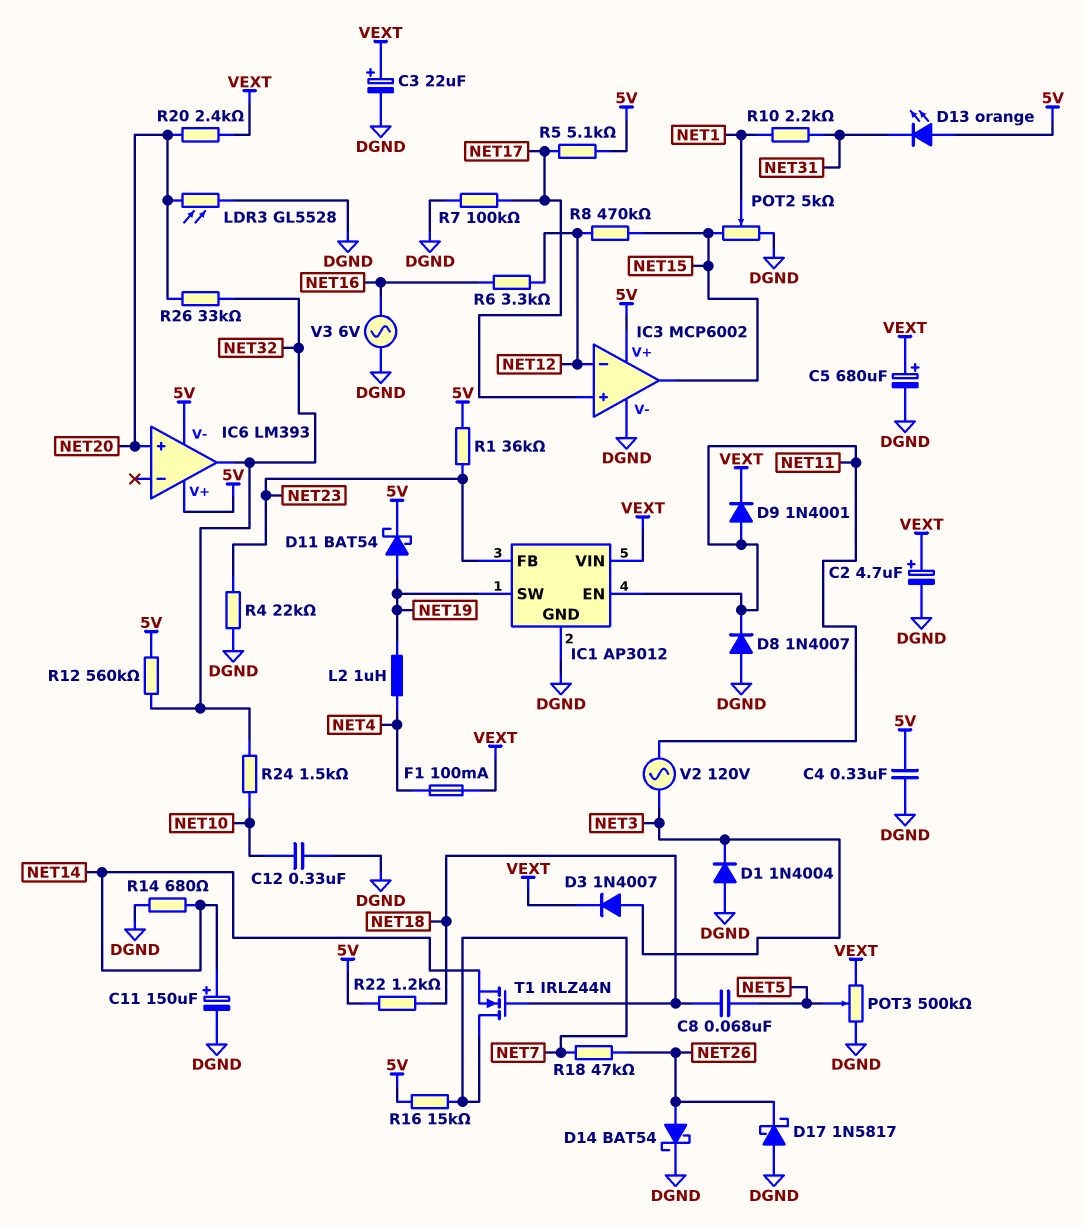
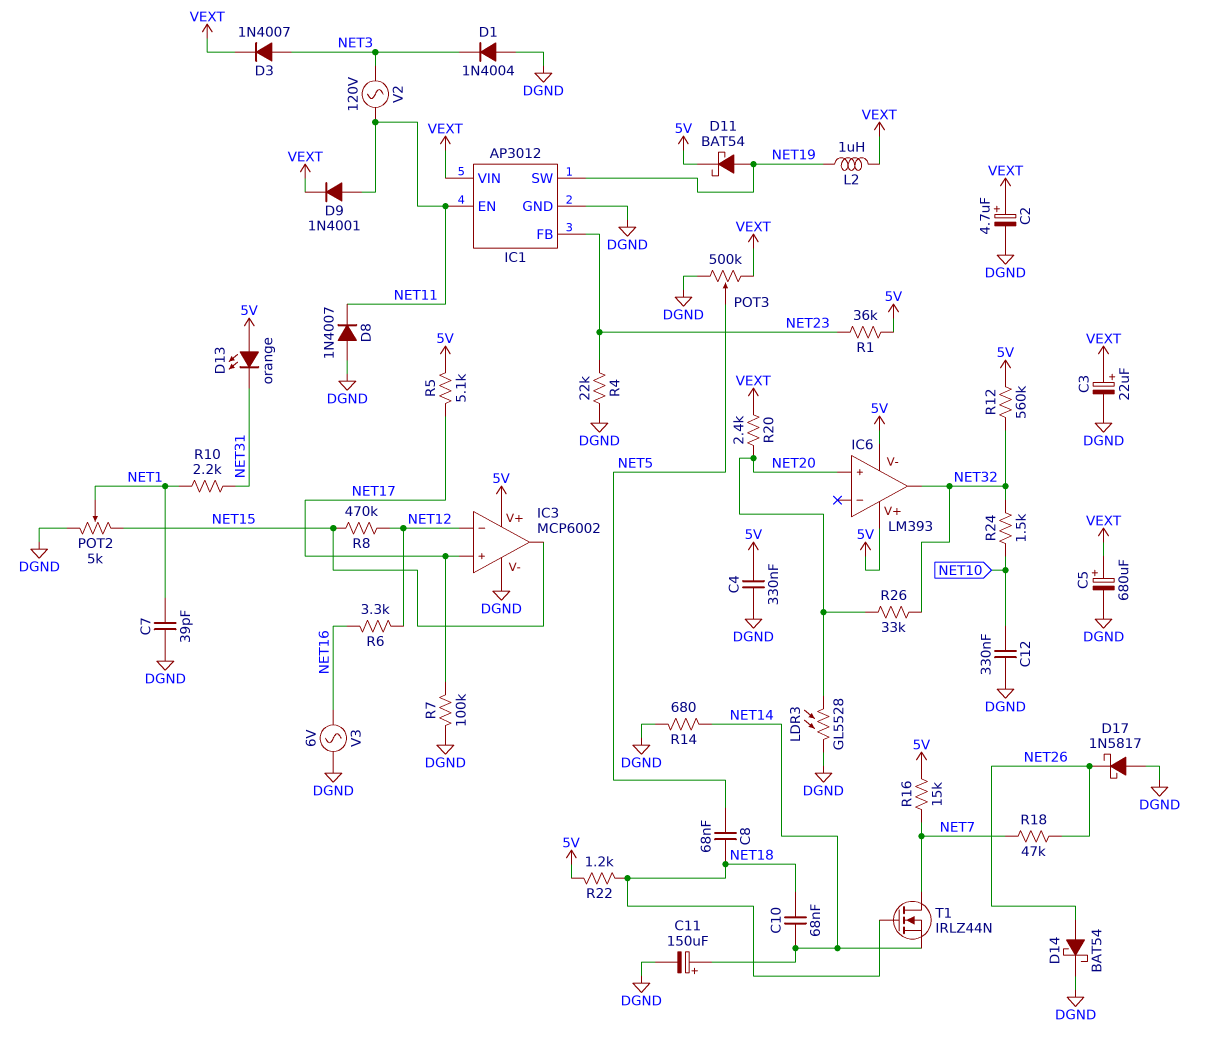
C7: none -> 39pF (DGND, NET1)
C10: none -> 68nF (NET14, NET18)
F1: 100mA (NET4, VEXT) -> none
L2: 1uH (NET4, NET19) -> 1uH (NET19, VEXT)

